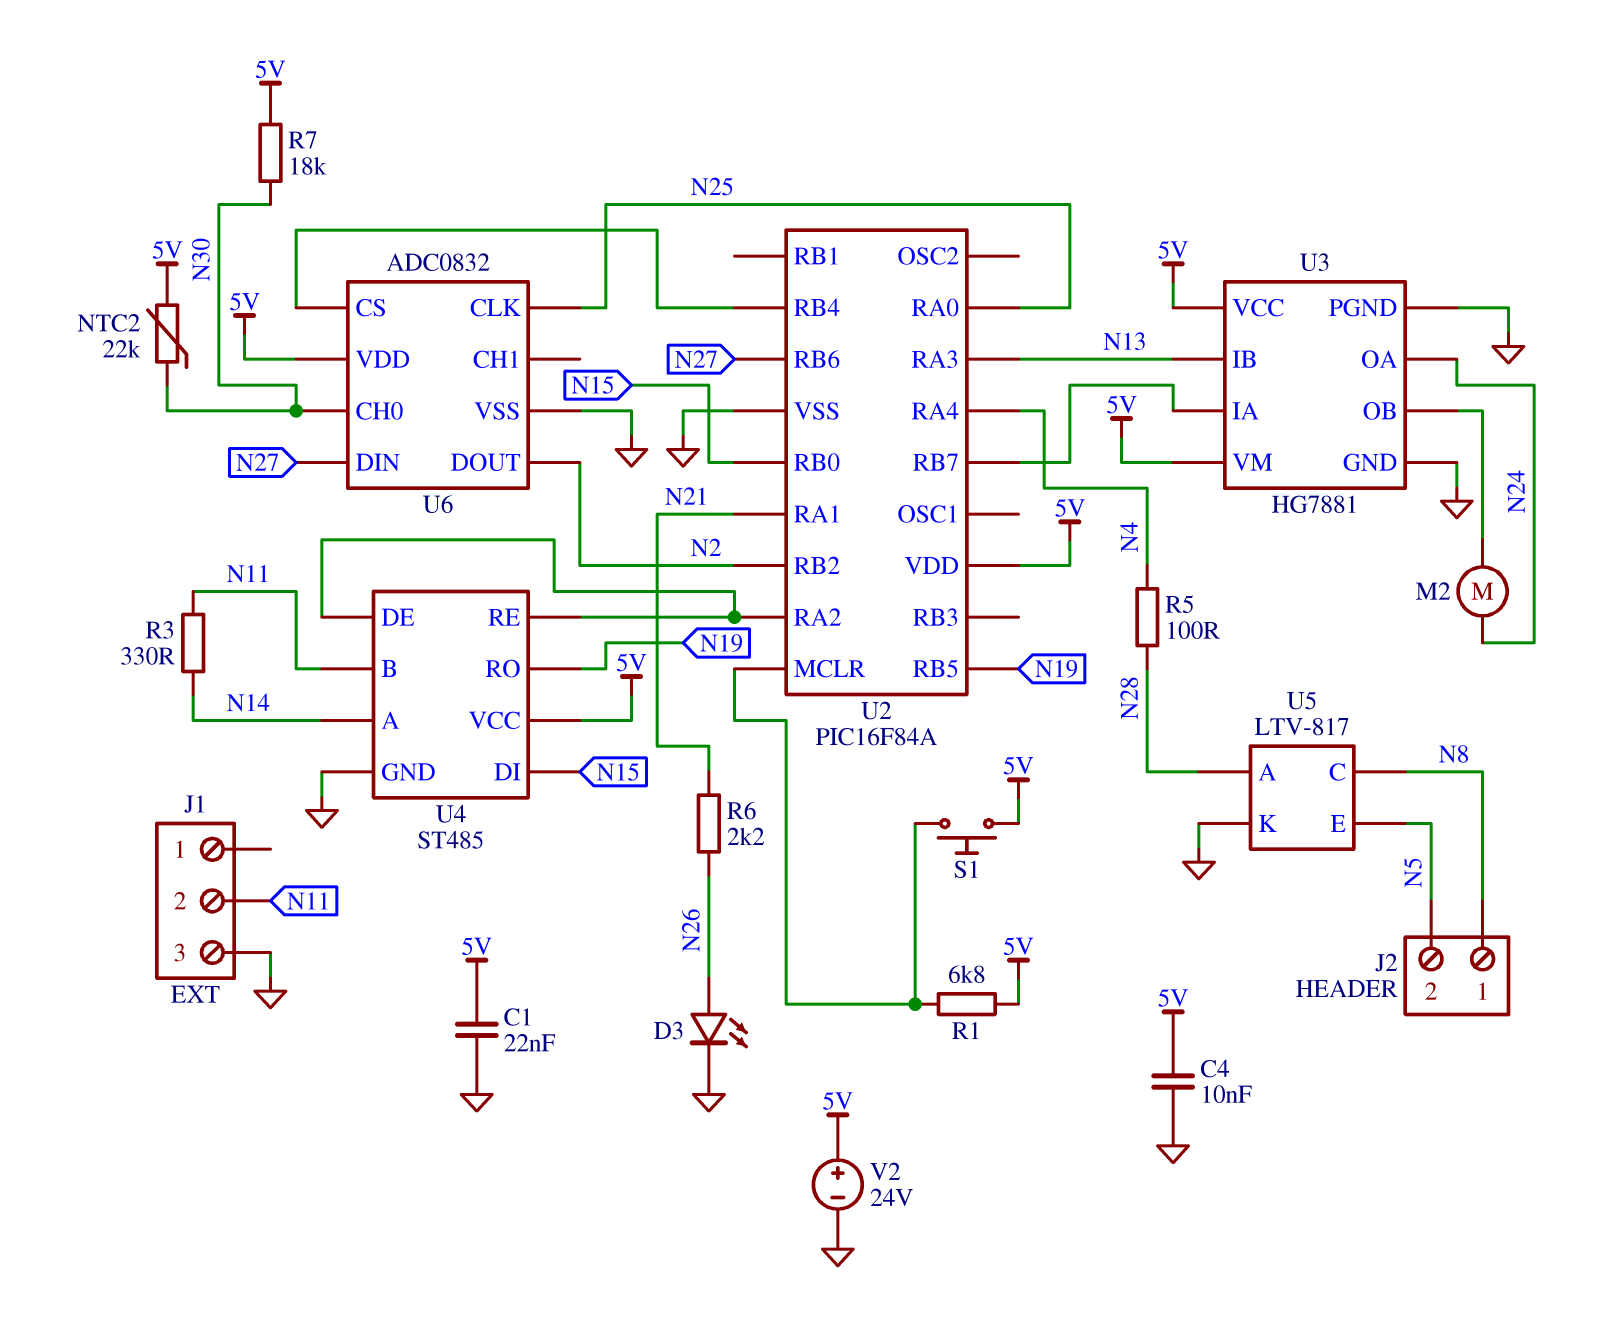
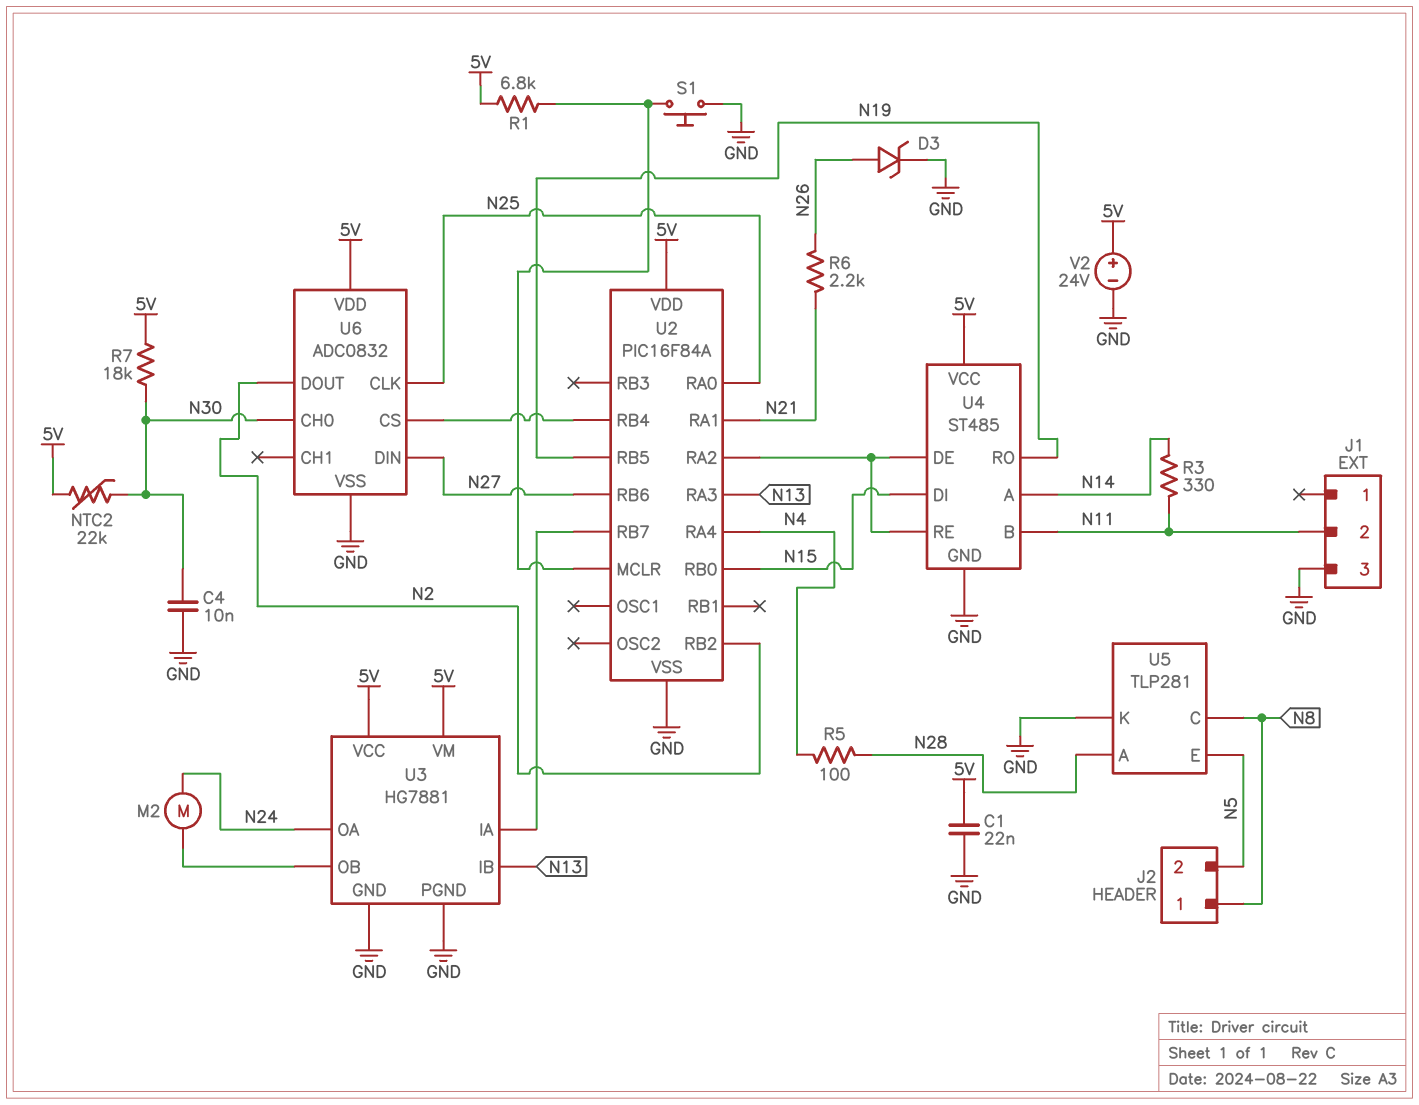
C4: 10nF (5V, GND) -> 10nF (GND, N30)
D3: LED (A N26, K GND) -> zener (A N26, K GND)
S1: button (5V, U2/MCLR) -> button (GND, U2/MCLR)
U5: LTV-817 -> TLP281

